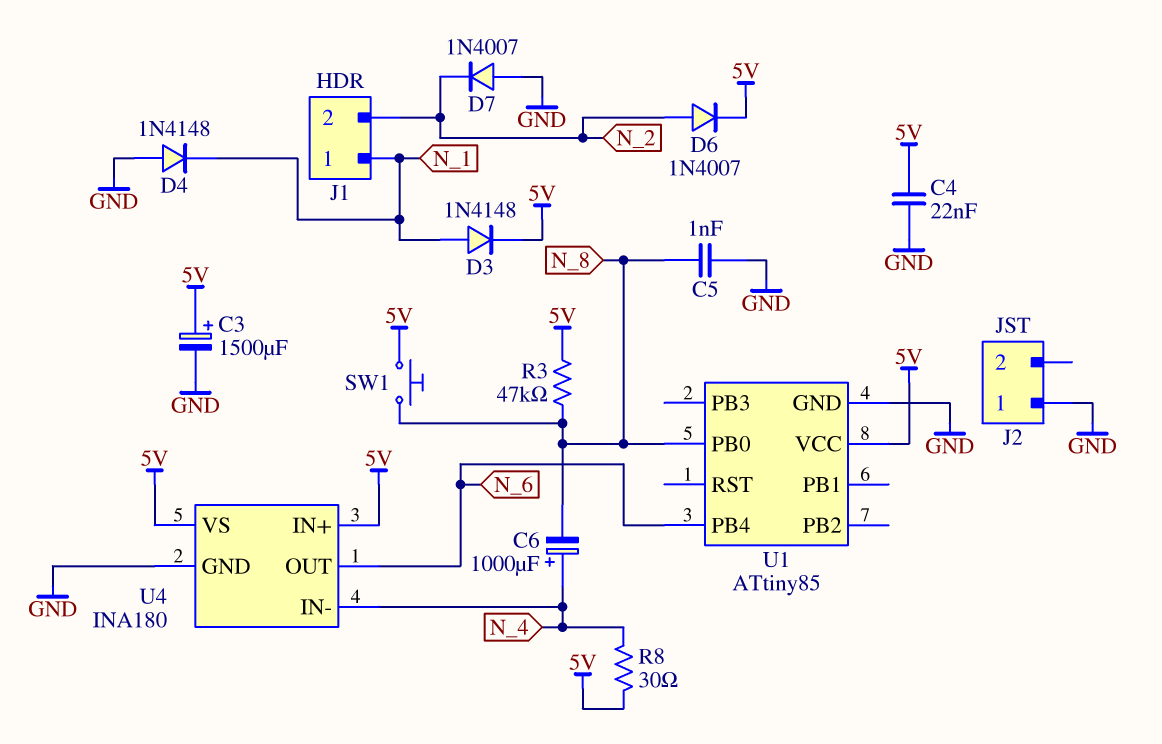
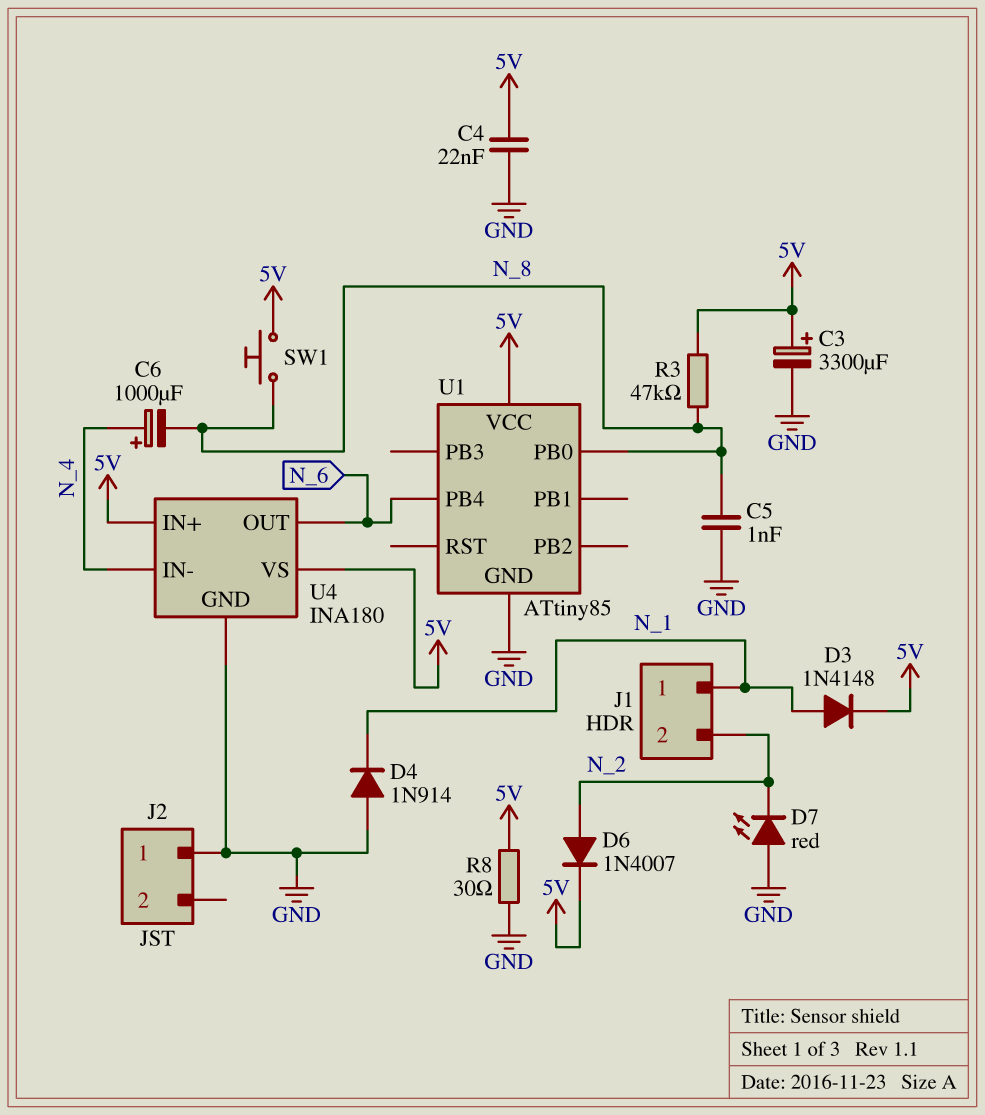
C3: 1500uF (plus 5V, minus GND) -> 3300uF (plus 5V, minus GND)
D4: diode 1N4148 (A GND, K N_1) -> diode 1N914 (A GND, K N_1)
D7: diode 1N4007 (A GND, K N_2) -> LED red (A GND, K N_2)
R8: 30 (5V, N_4) -> 30 (5V, GND)

